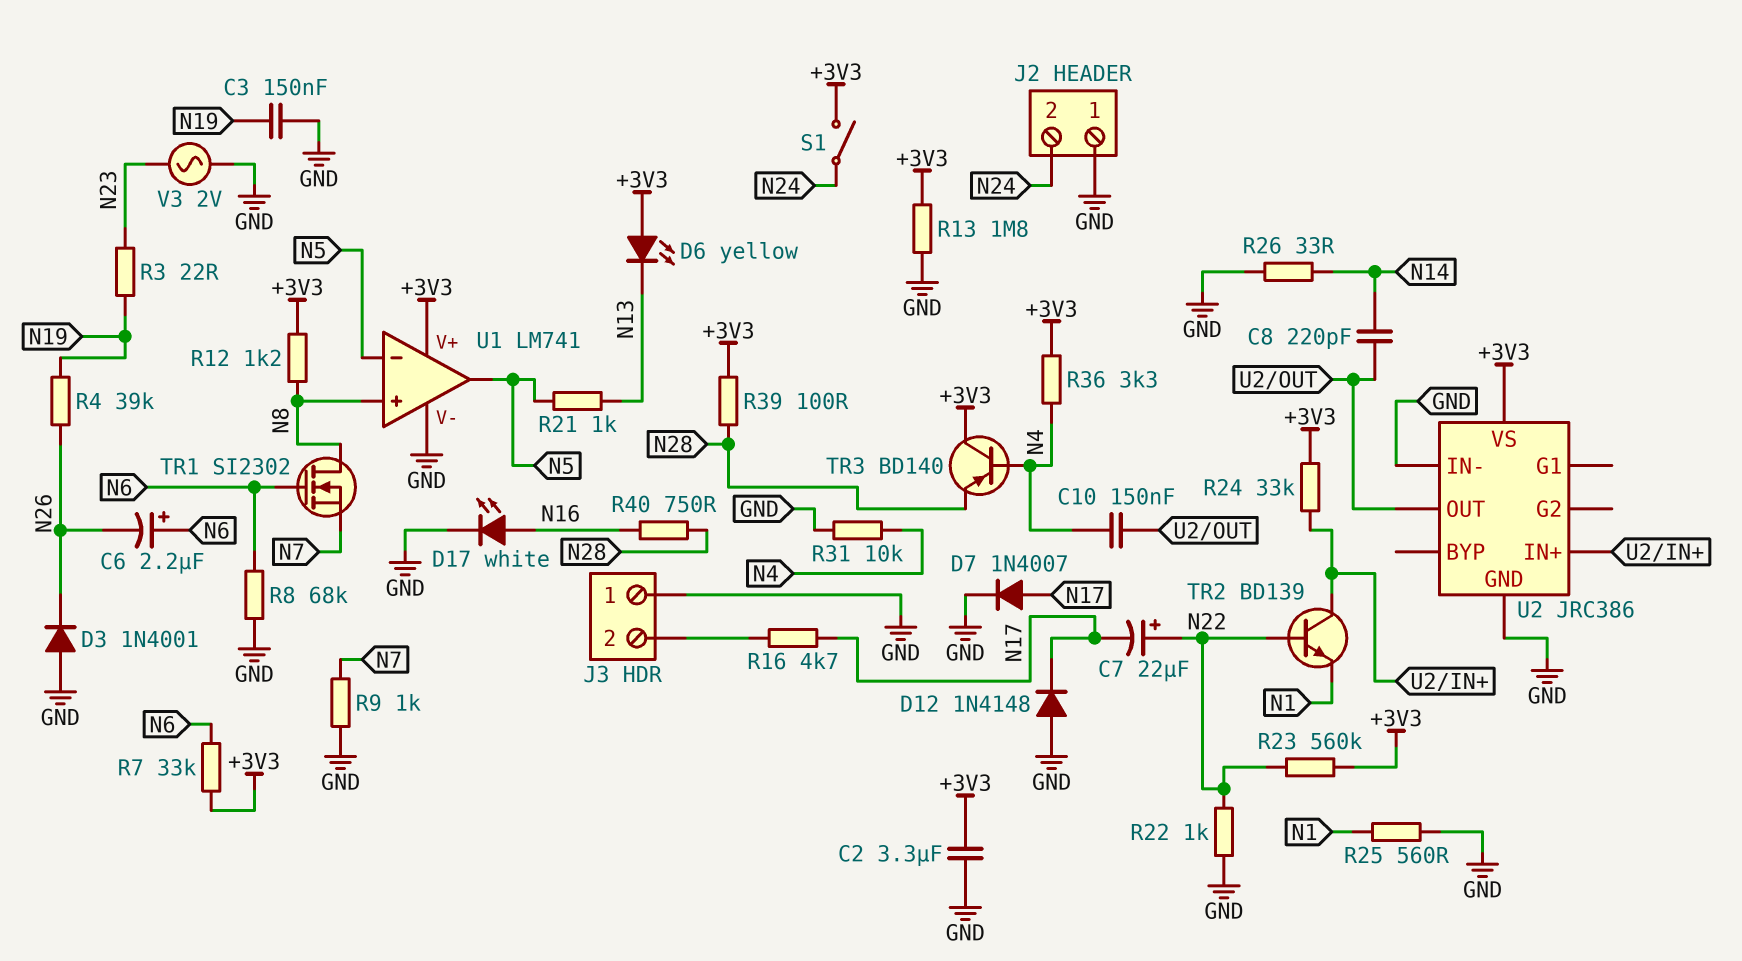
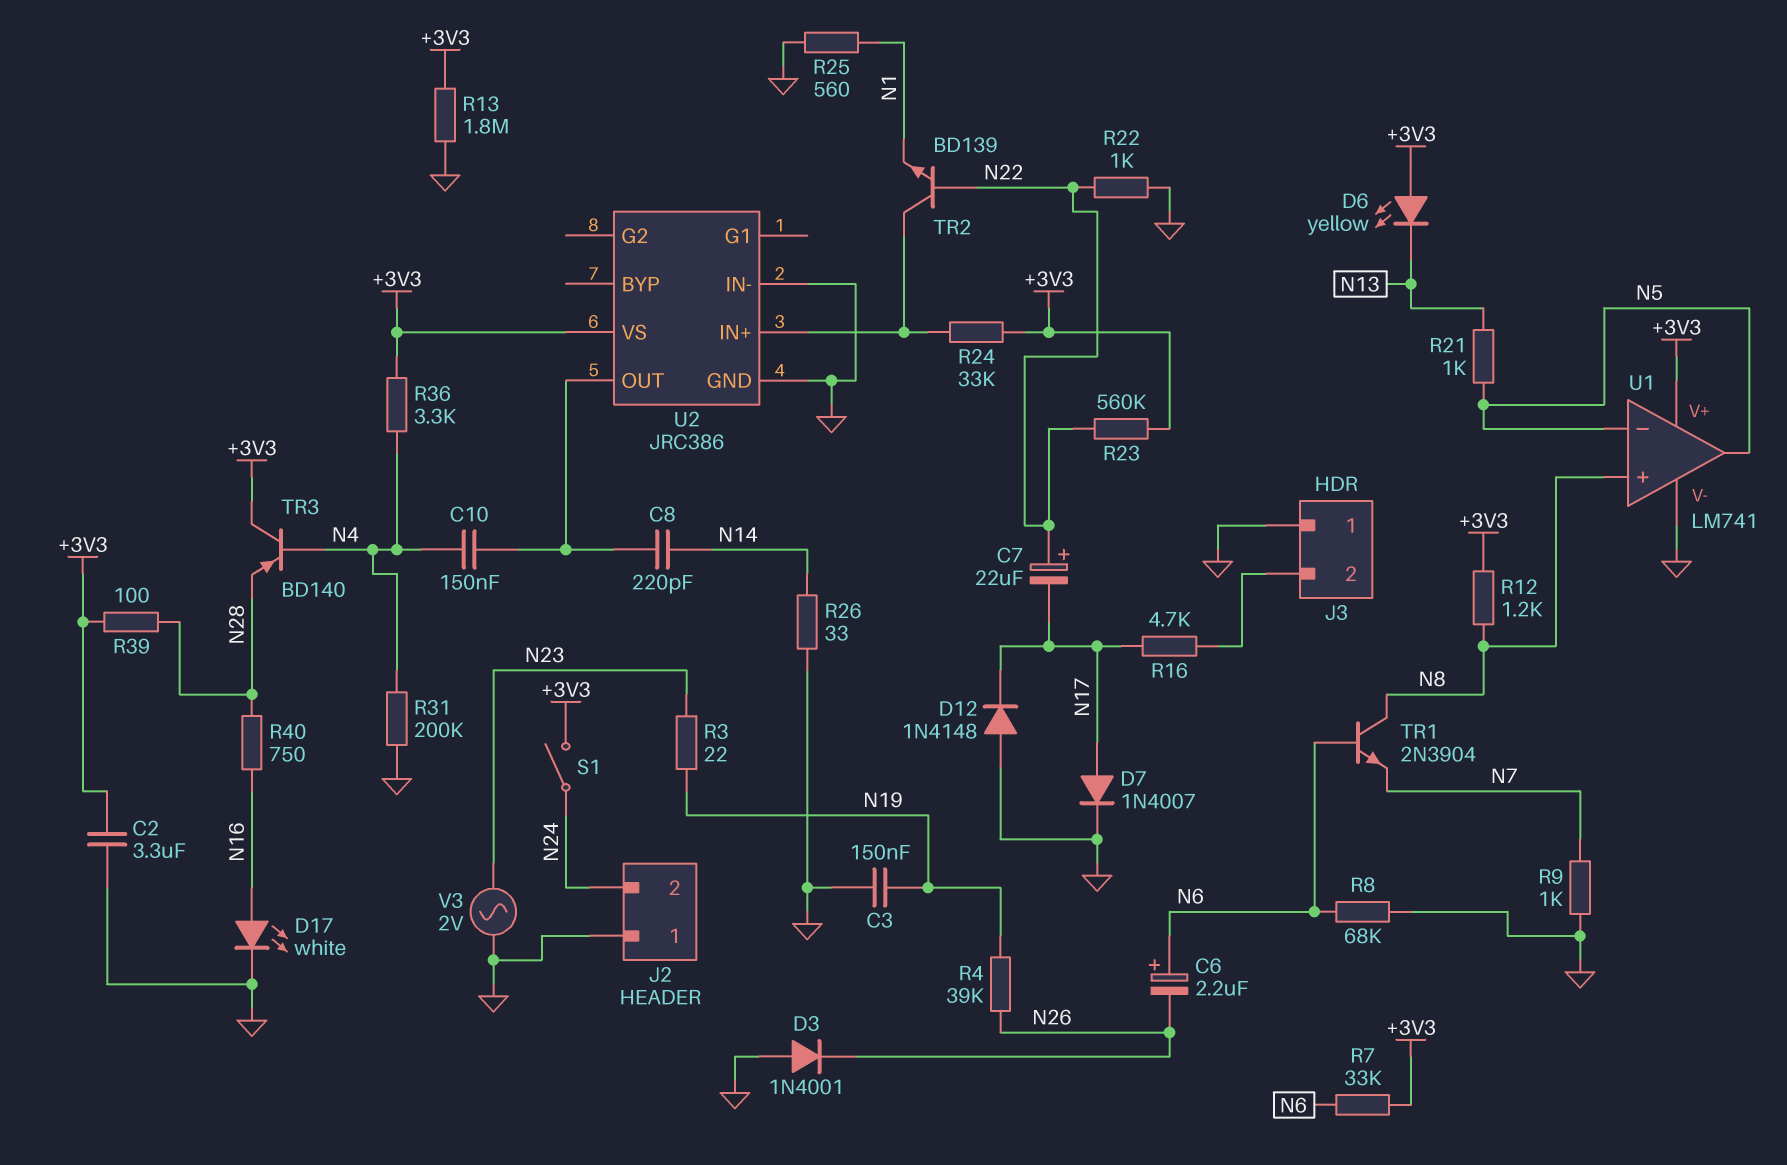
R31: 10k (GND, N4) -> 200k (GND, N4)
TR1: NMOS SI2302 (G N6, D N8, S N7) -> NPN 2N3904 (B N6, C N8, E N7)

